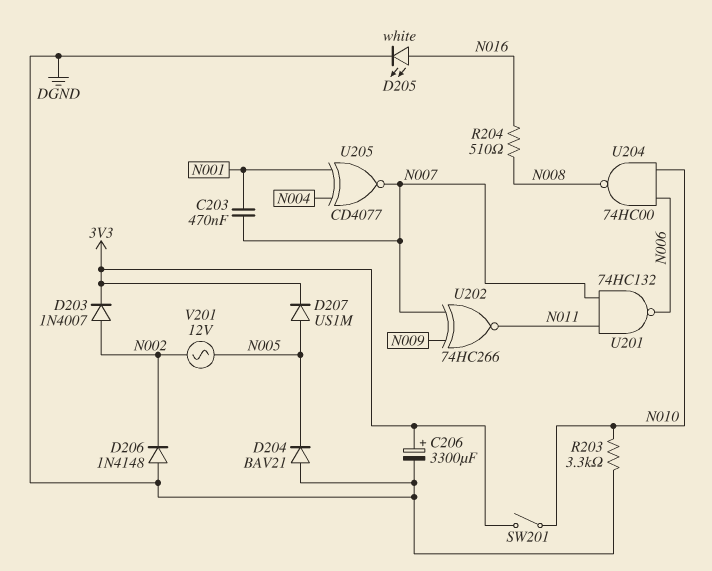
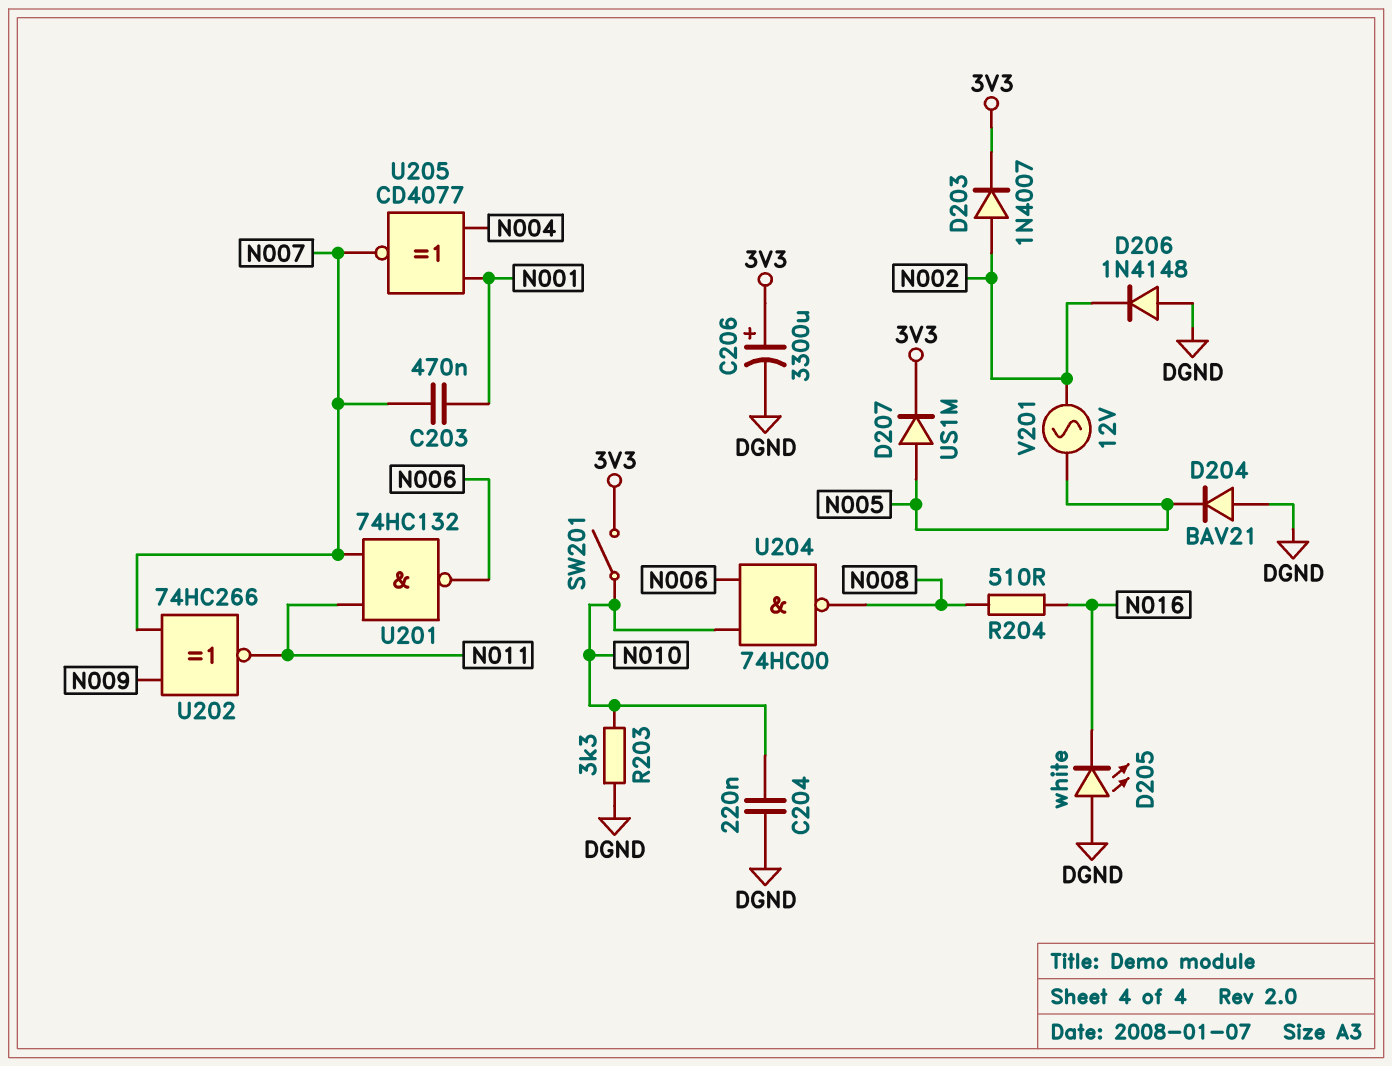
C204: none -> 220nF (DGND, N010)
D205: LED white (A N016, K DGND) -> LED white (A DGND, K N016)

